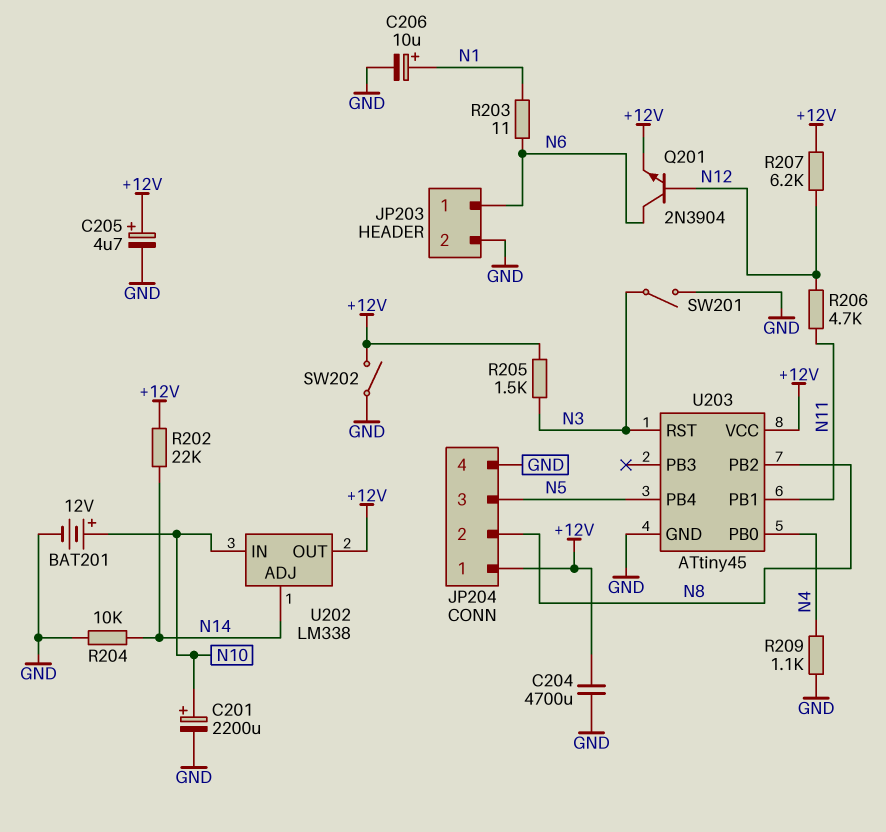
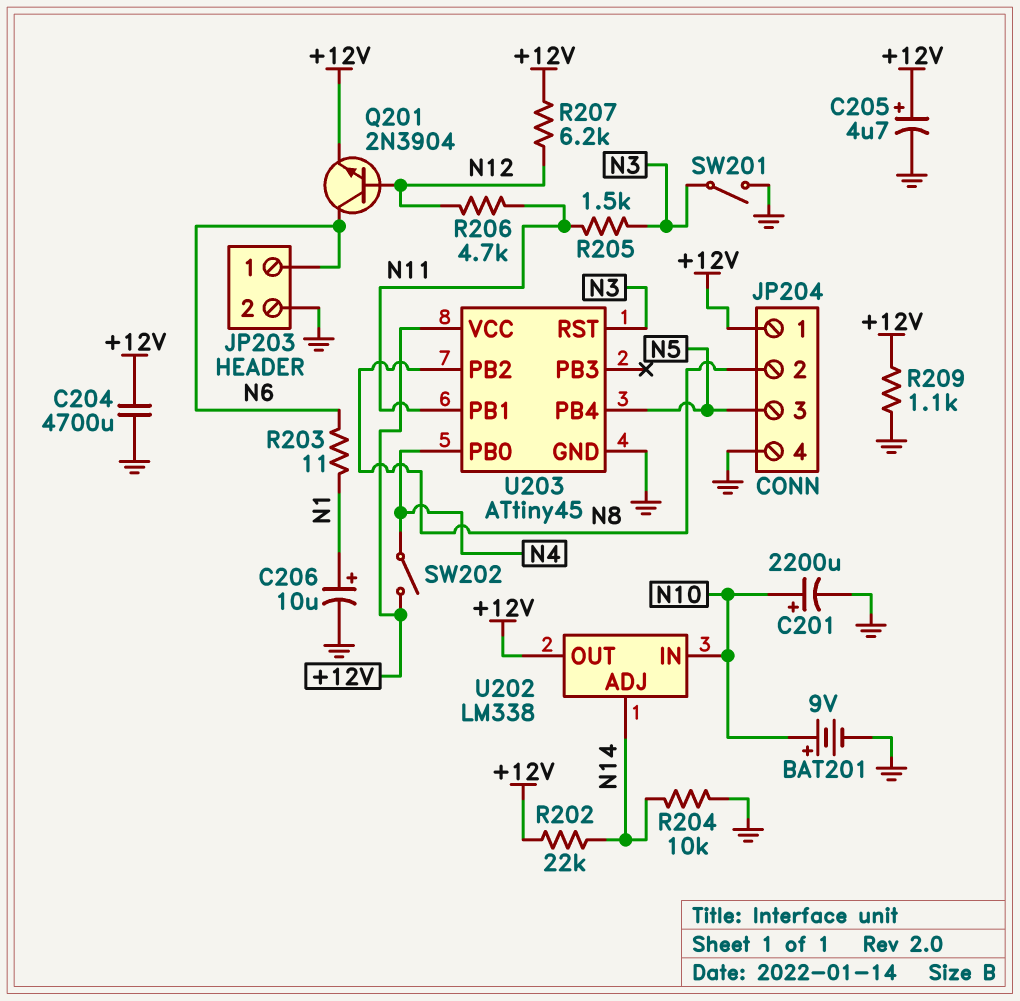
BAT201: 12V (plus N10, minus GND) -> 9V (plus N10, minus GND)
R205: 1.5k (+12V, N3) -> 1.5k (N3, N11)
R209: 1.1k (GND, N4) -> 1.1k (+12V, GND)
SW202: switch (+12V, GND) -> switch (+12V, N4)

